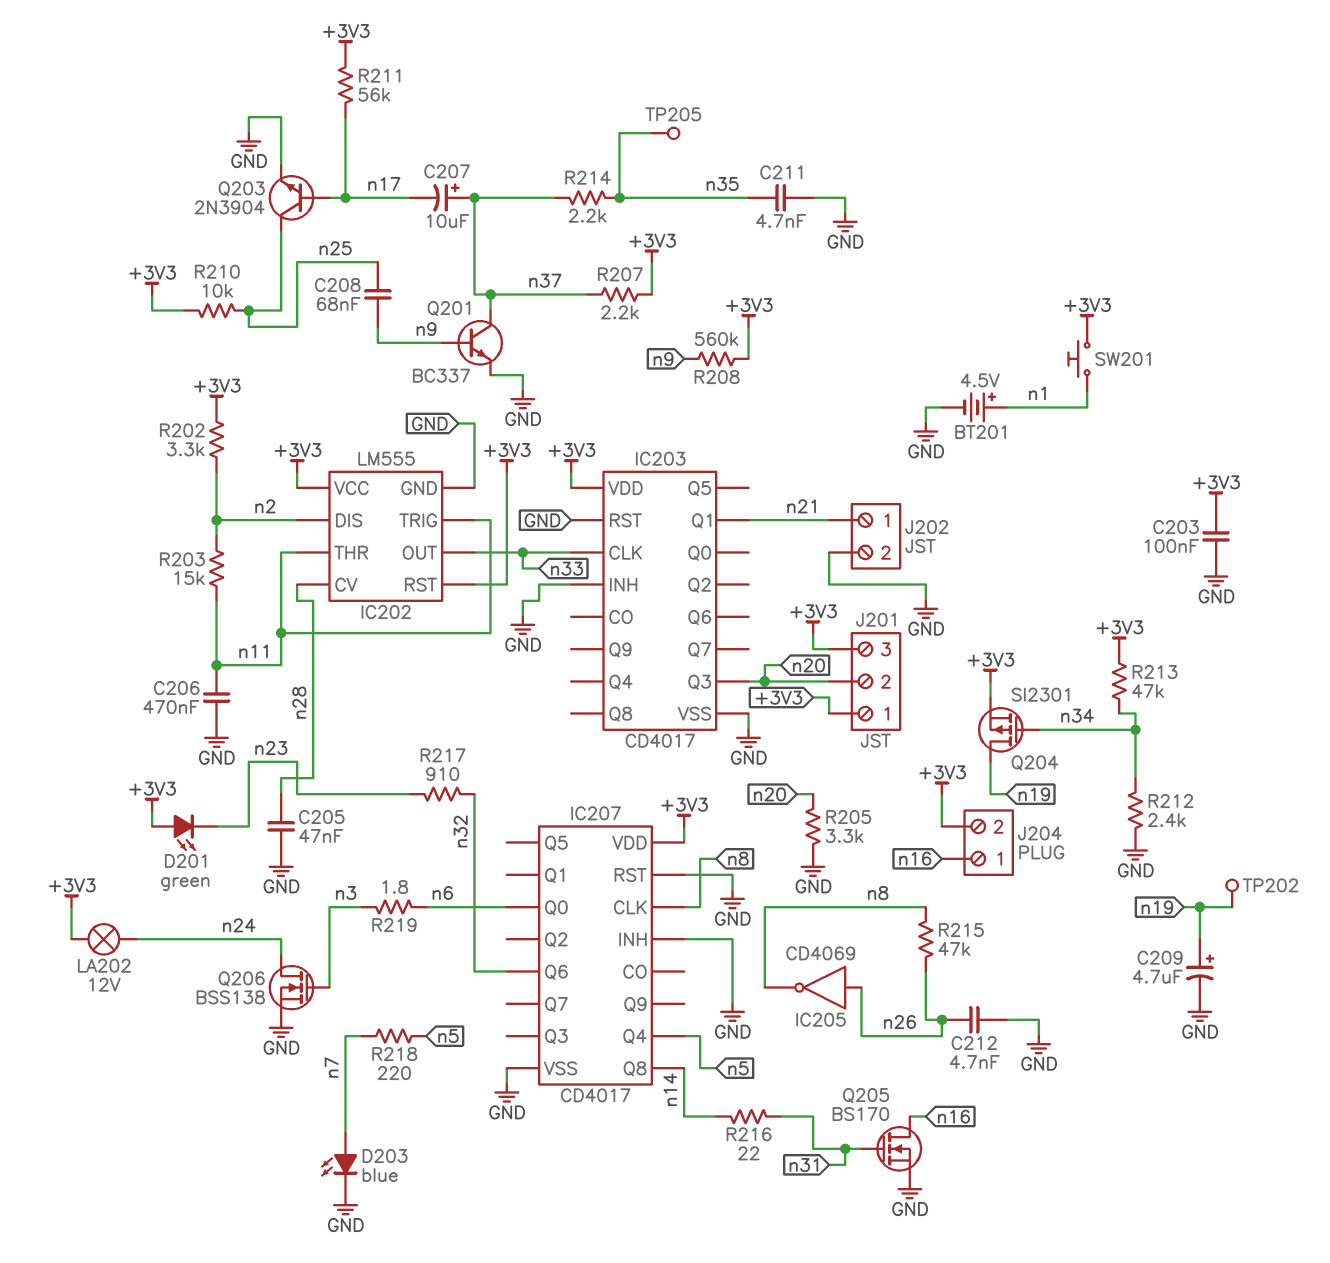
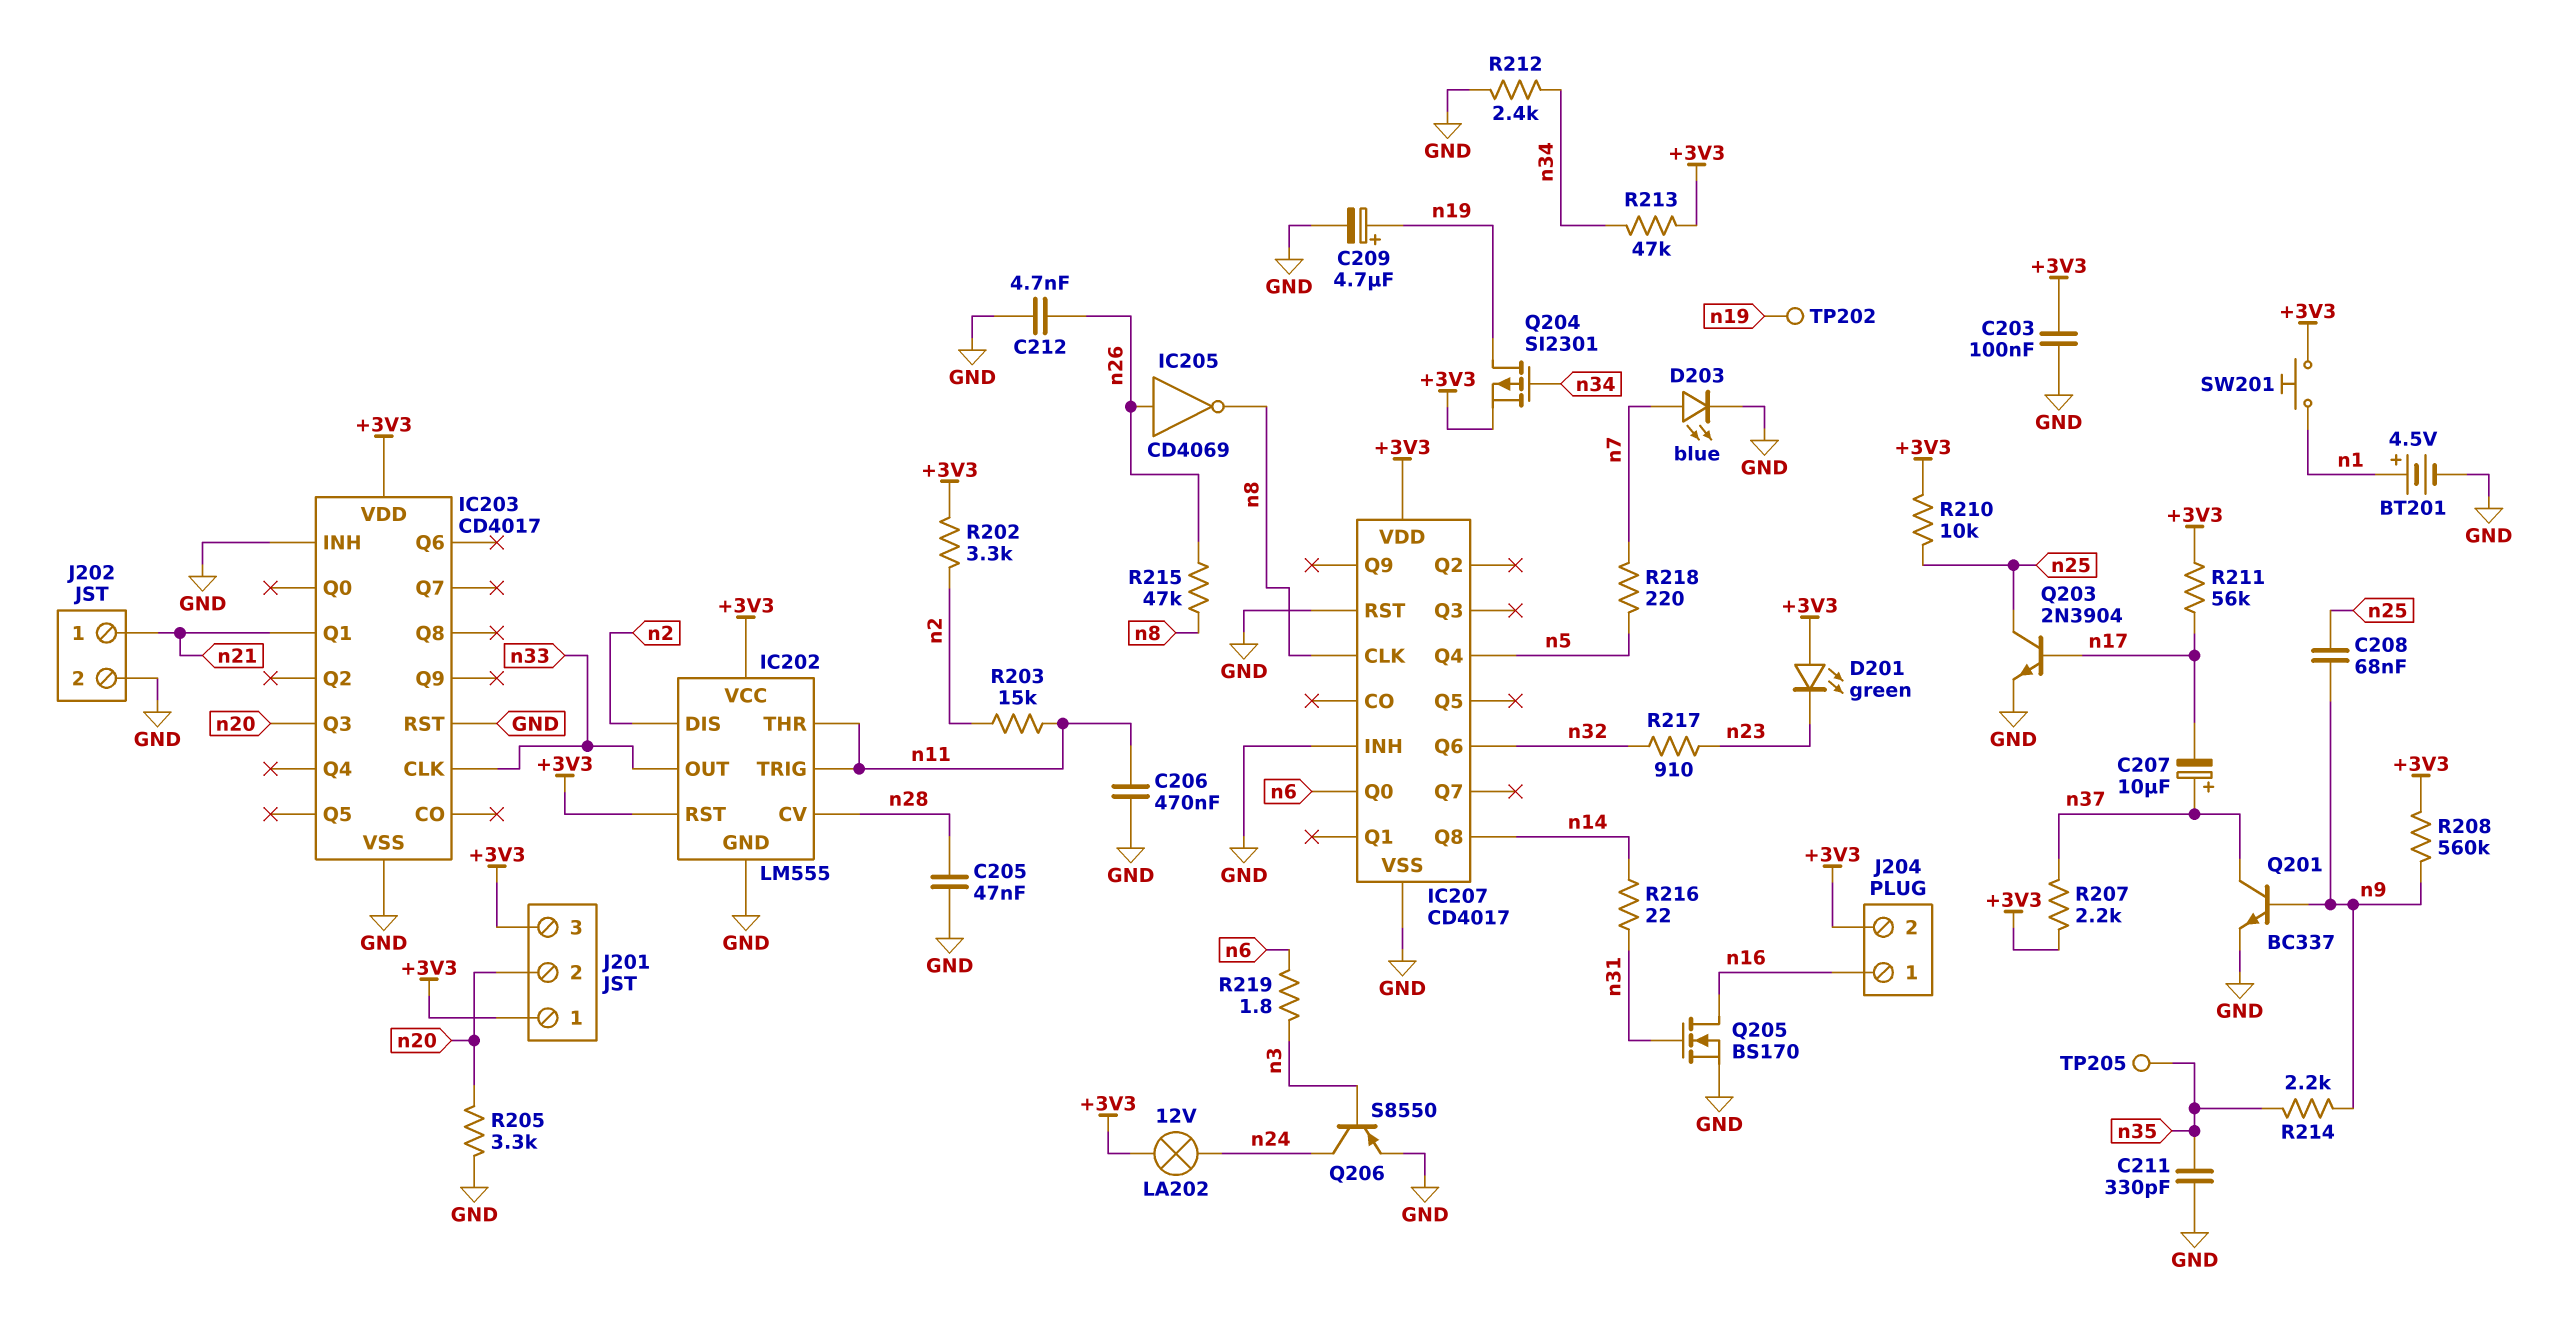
C211: 4.7nF (GND, n35) -> 330pF (GND, n35)
Q206: NMOS BSS138 (G n3, D n24, S GND) -> PNP S8550 (B n3, C n24, E GND)
R214: 2.2k (n35, n37) -> 2.2k (n9, n35)

